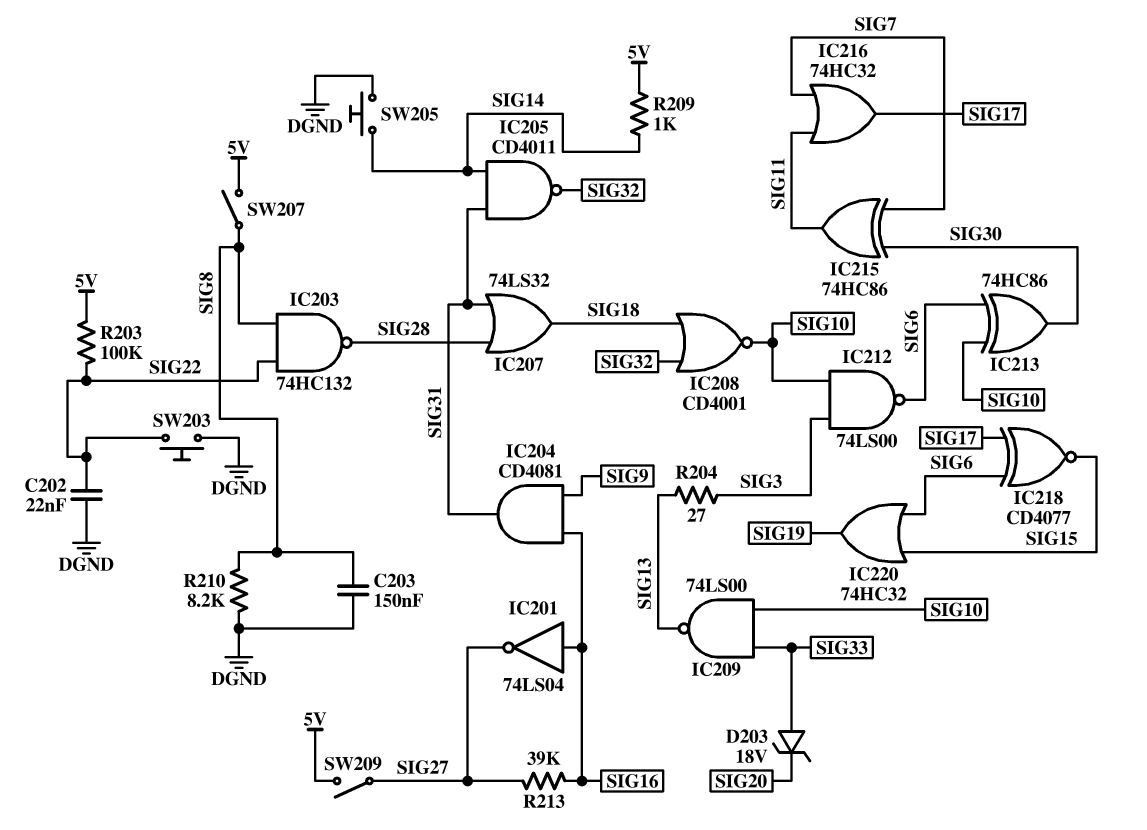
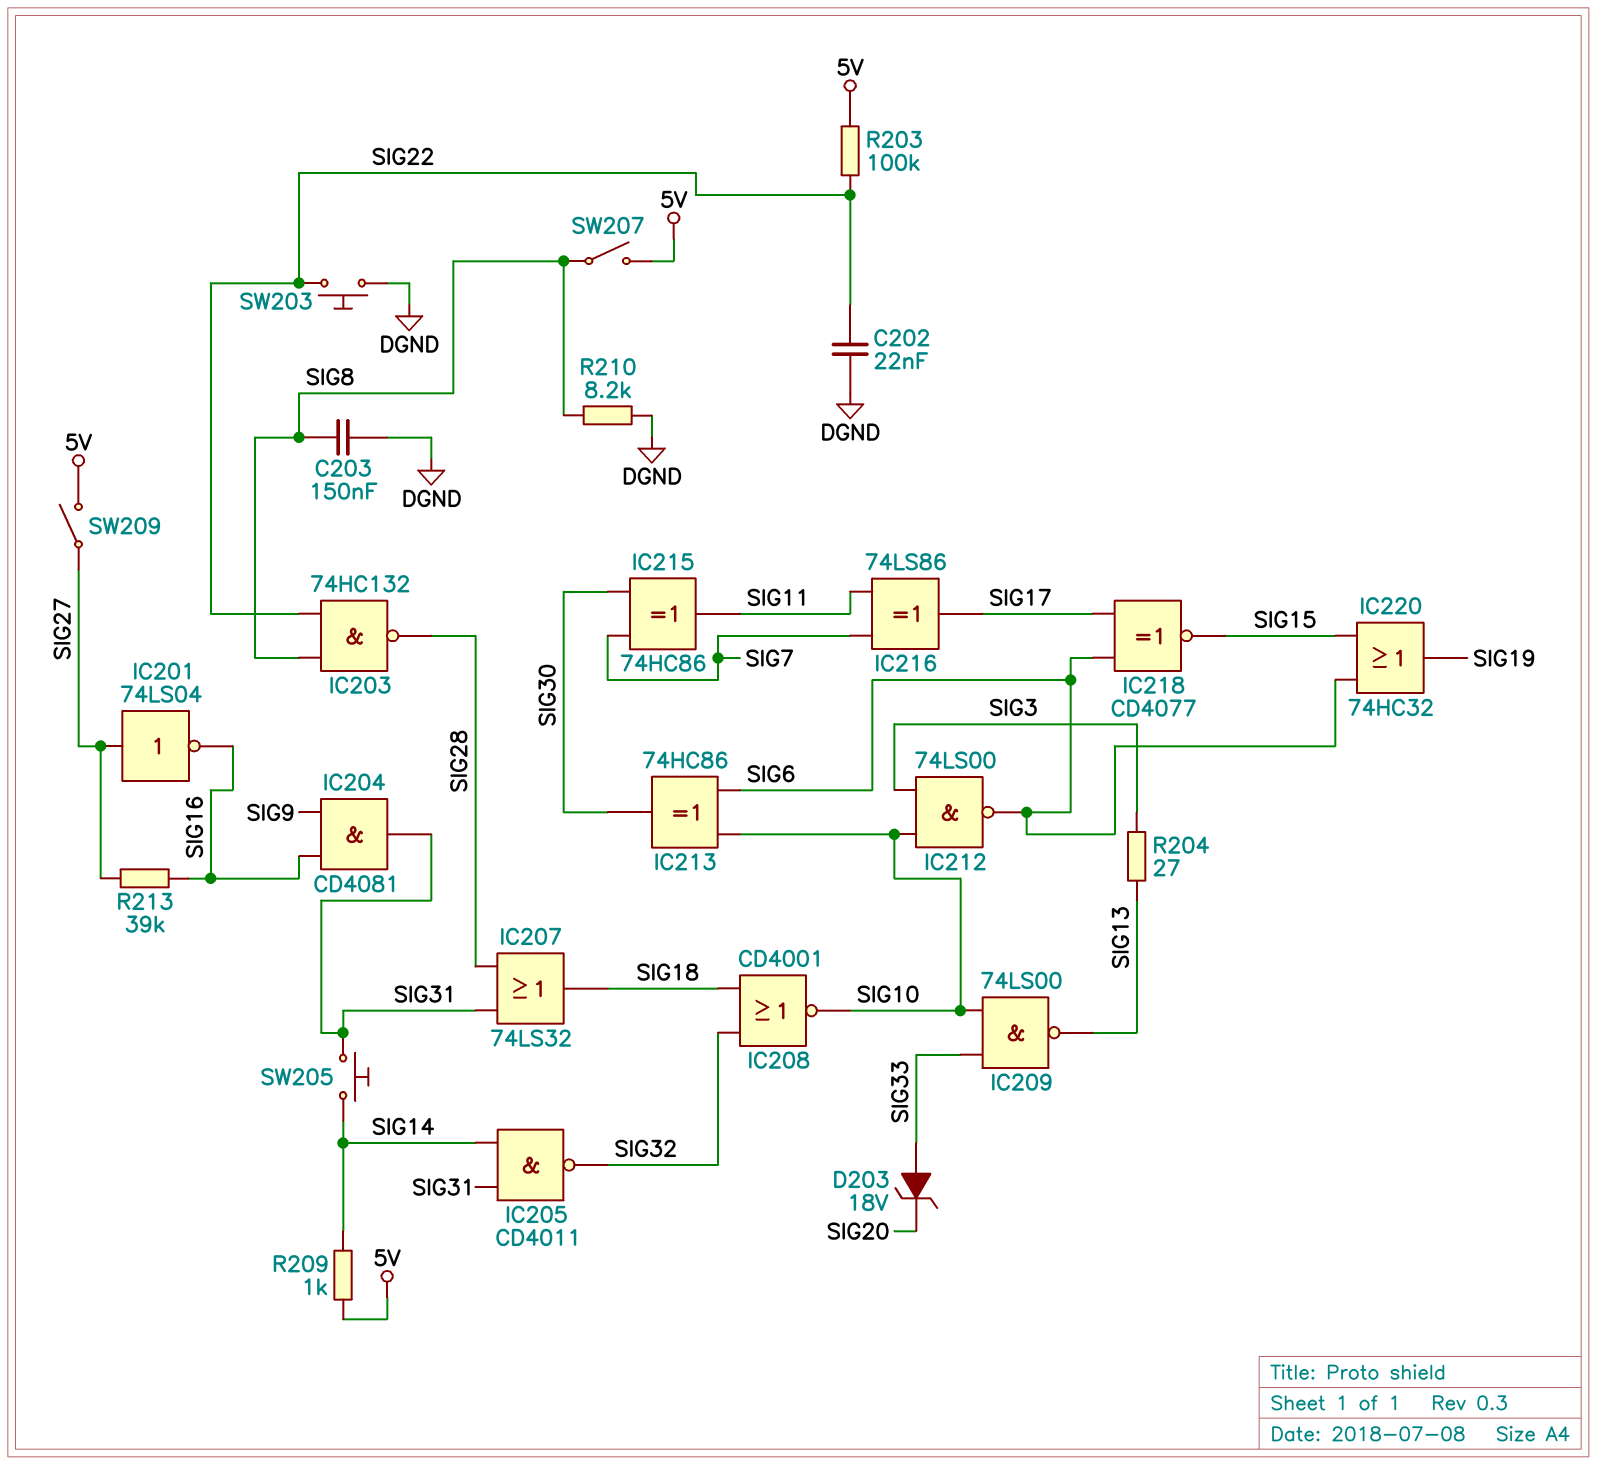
IC201: NOT 74LS04 (in SIG16, out SIG27) -> NOT 74LS04 (in SIG27, out SIG16)
IC216: OR 74HC32 (in SIG7, in SIG11, out SIG17) -> XOR 74LS86 (in SIG7, in SIG11, out SIG17)
SW205: button (DGND, SIG14) -> button (SIG14, SIG31)

